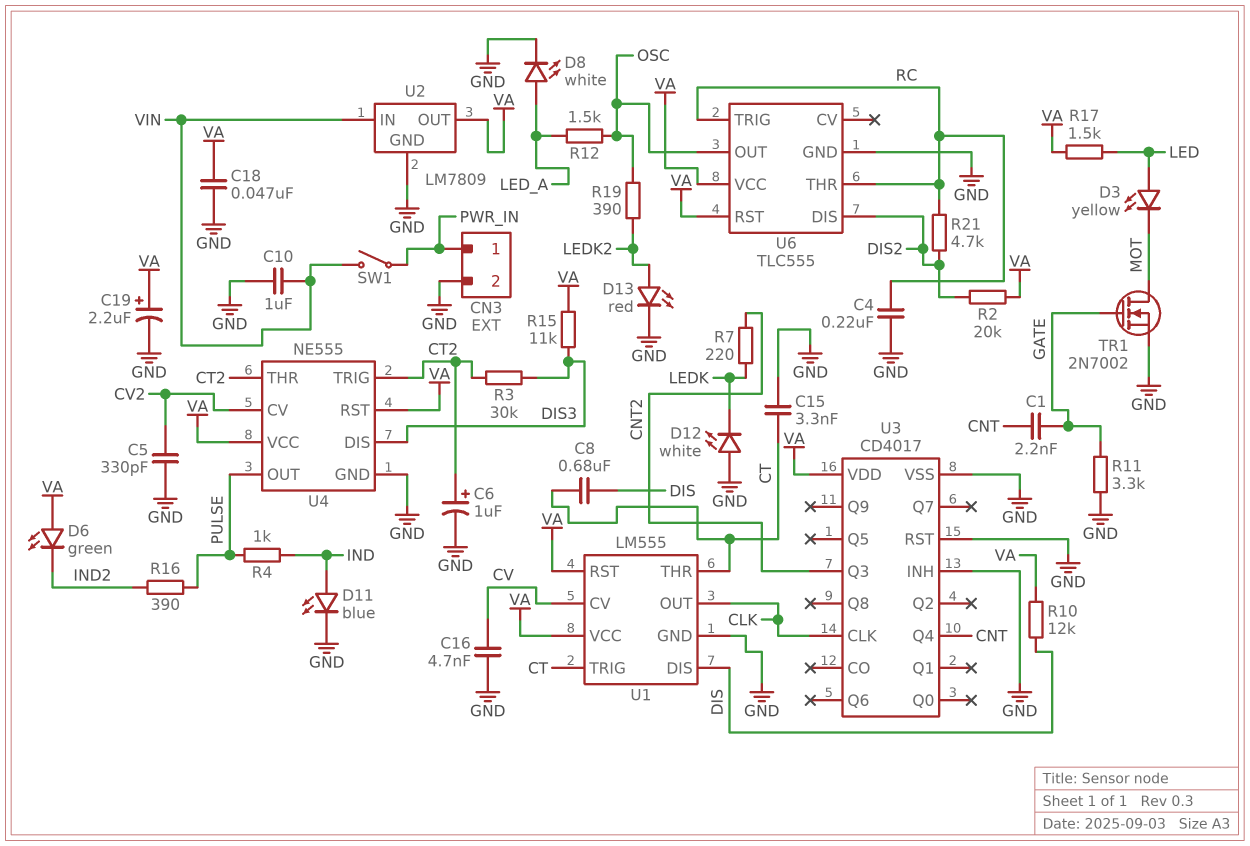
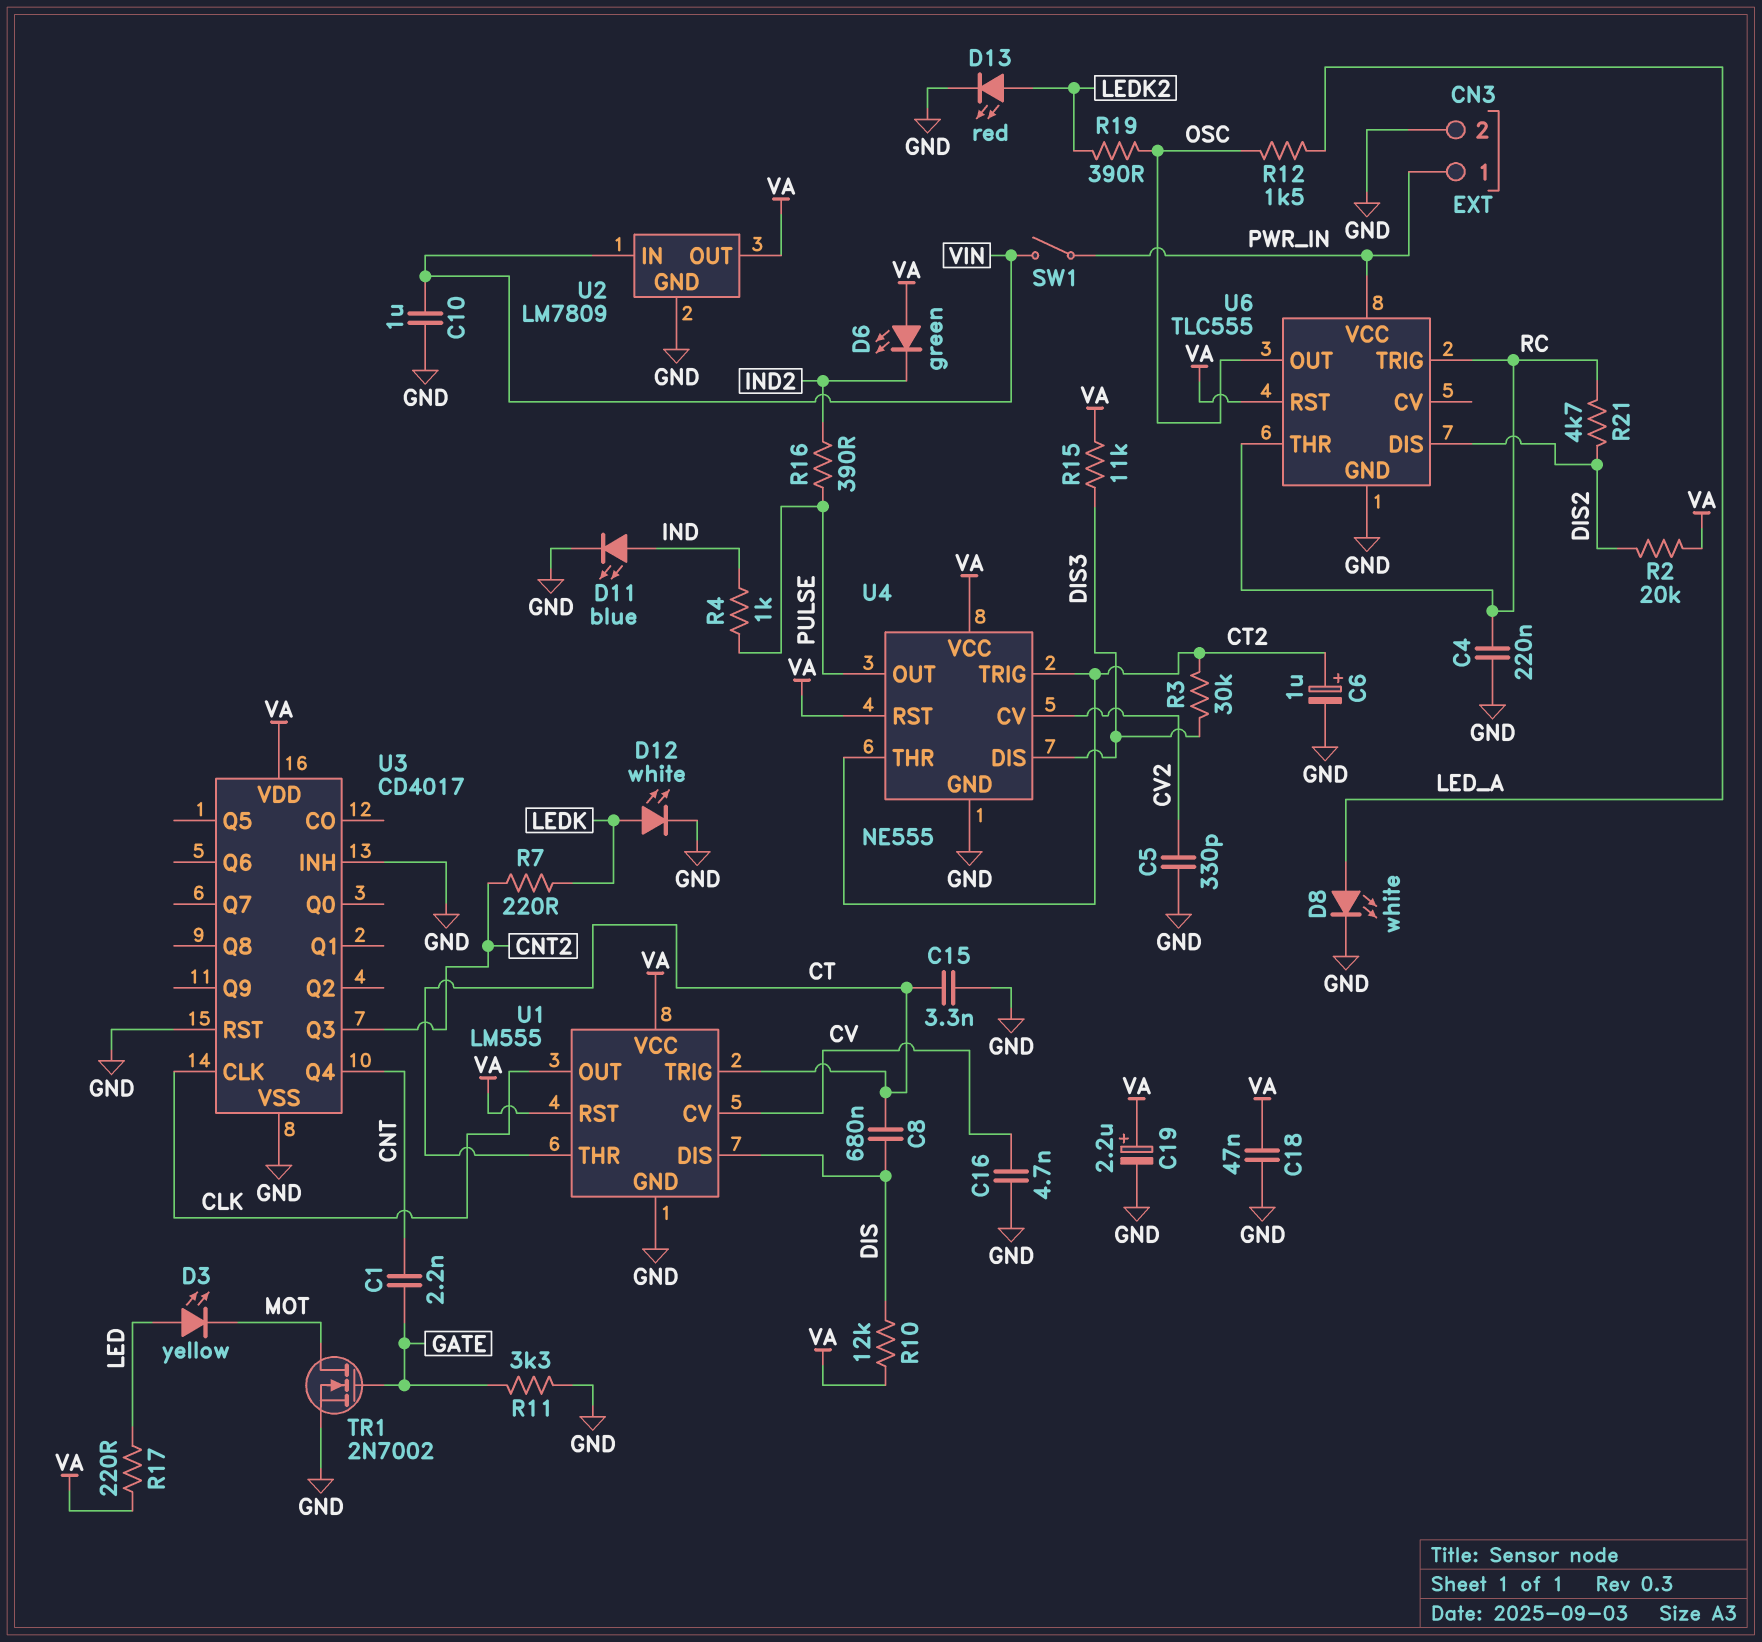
D12: LED white (A GND, K LEDK) -> LED white (A LEDK, K GND)
R17: 1.5k (LED, VA) -> 220 (LED, VA)
U6 pin VCC: VA -> PWR_IN

